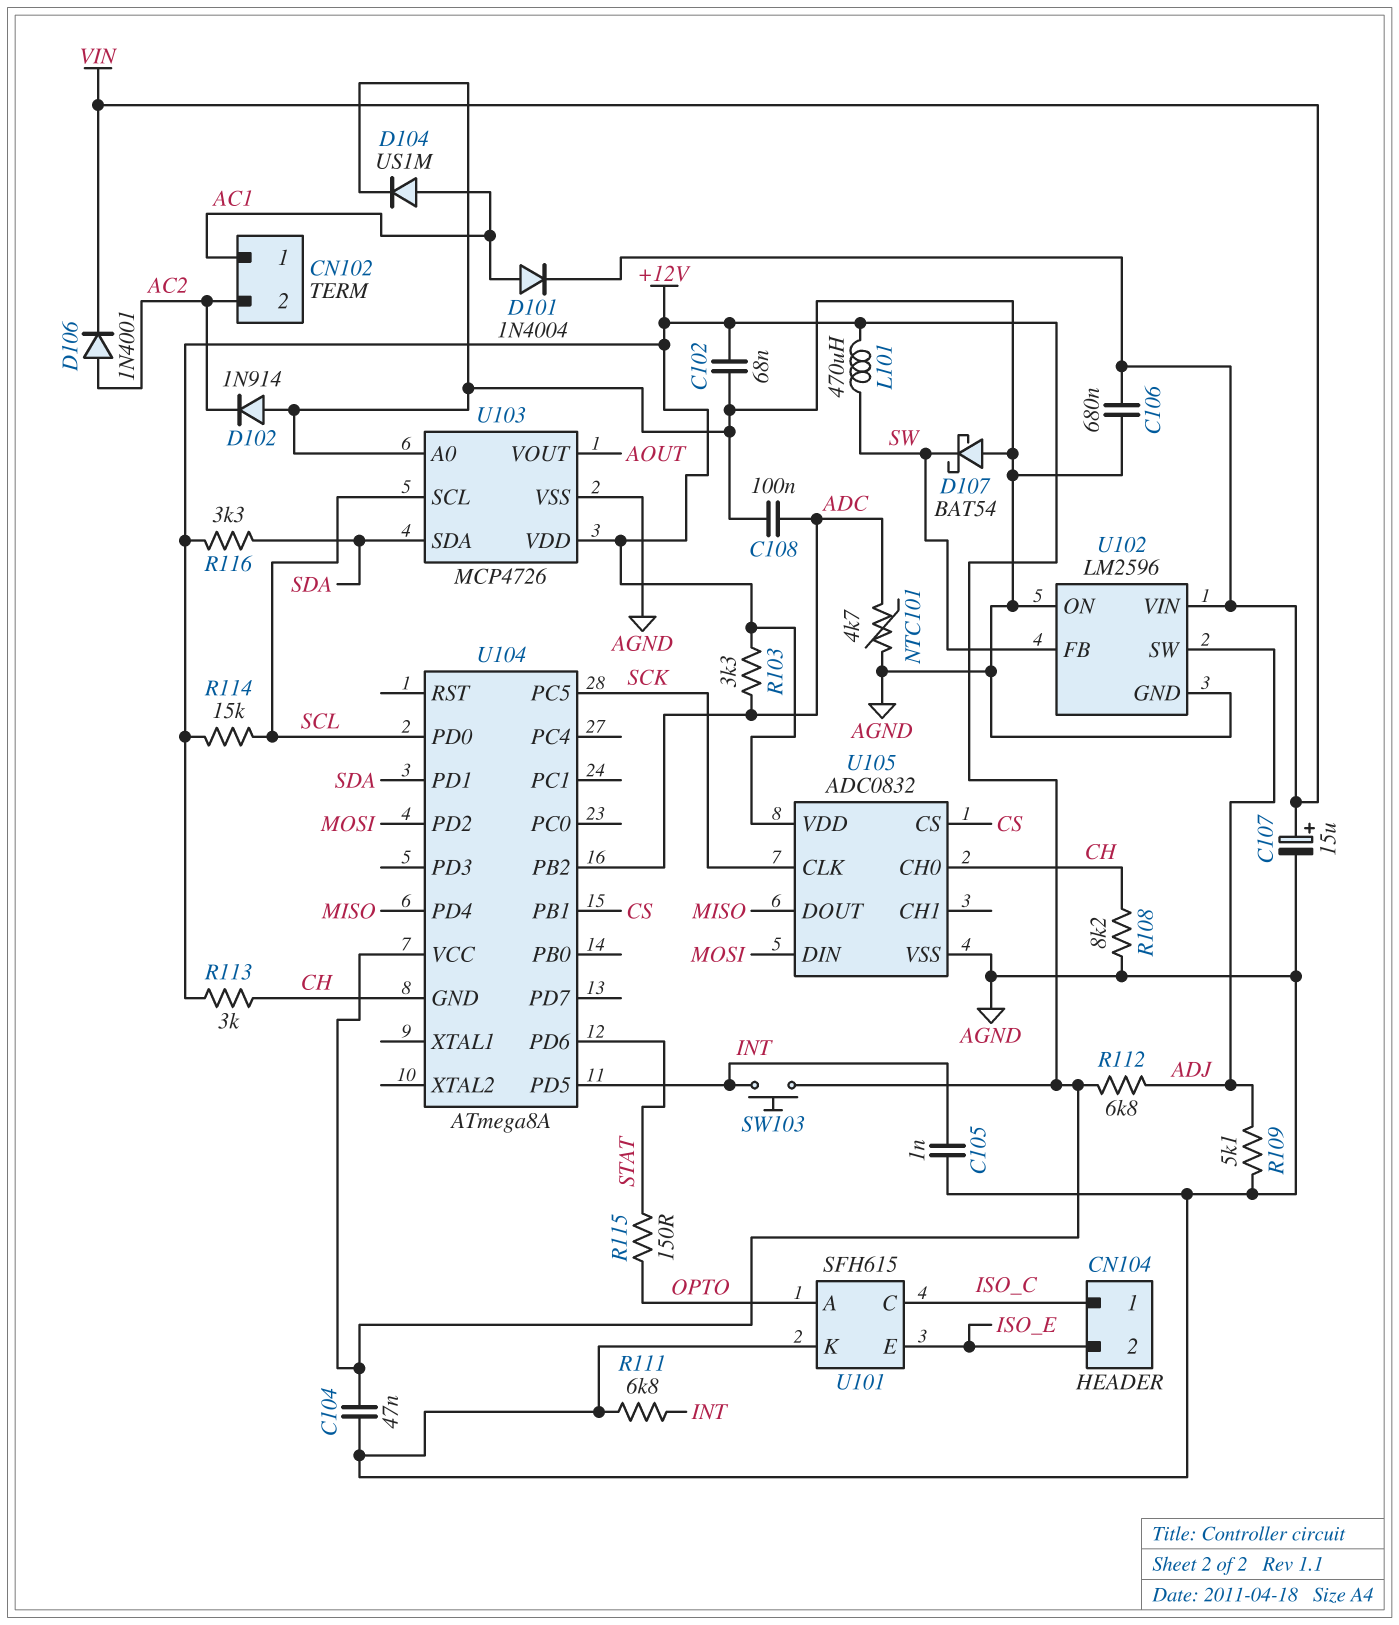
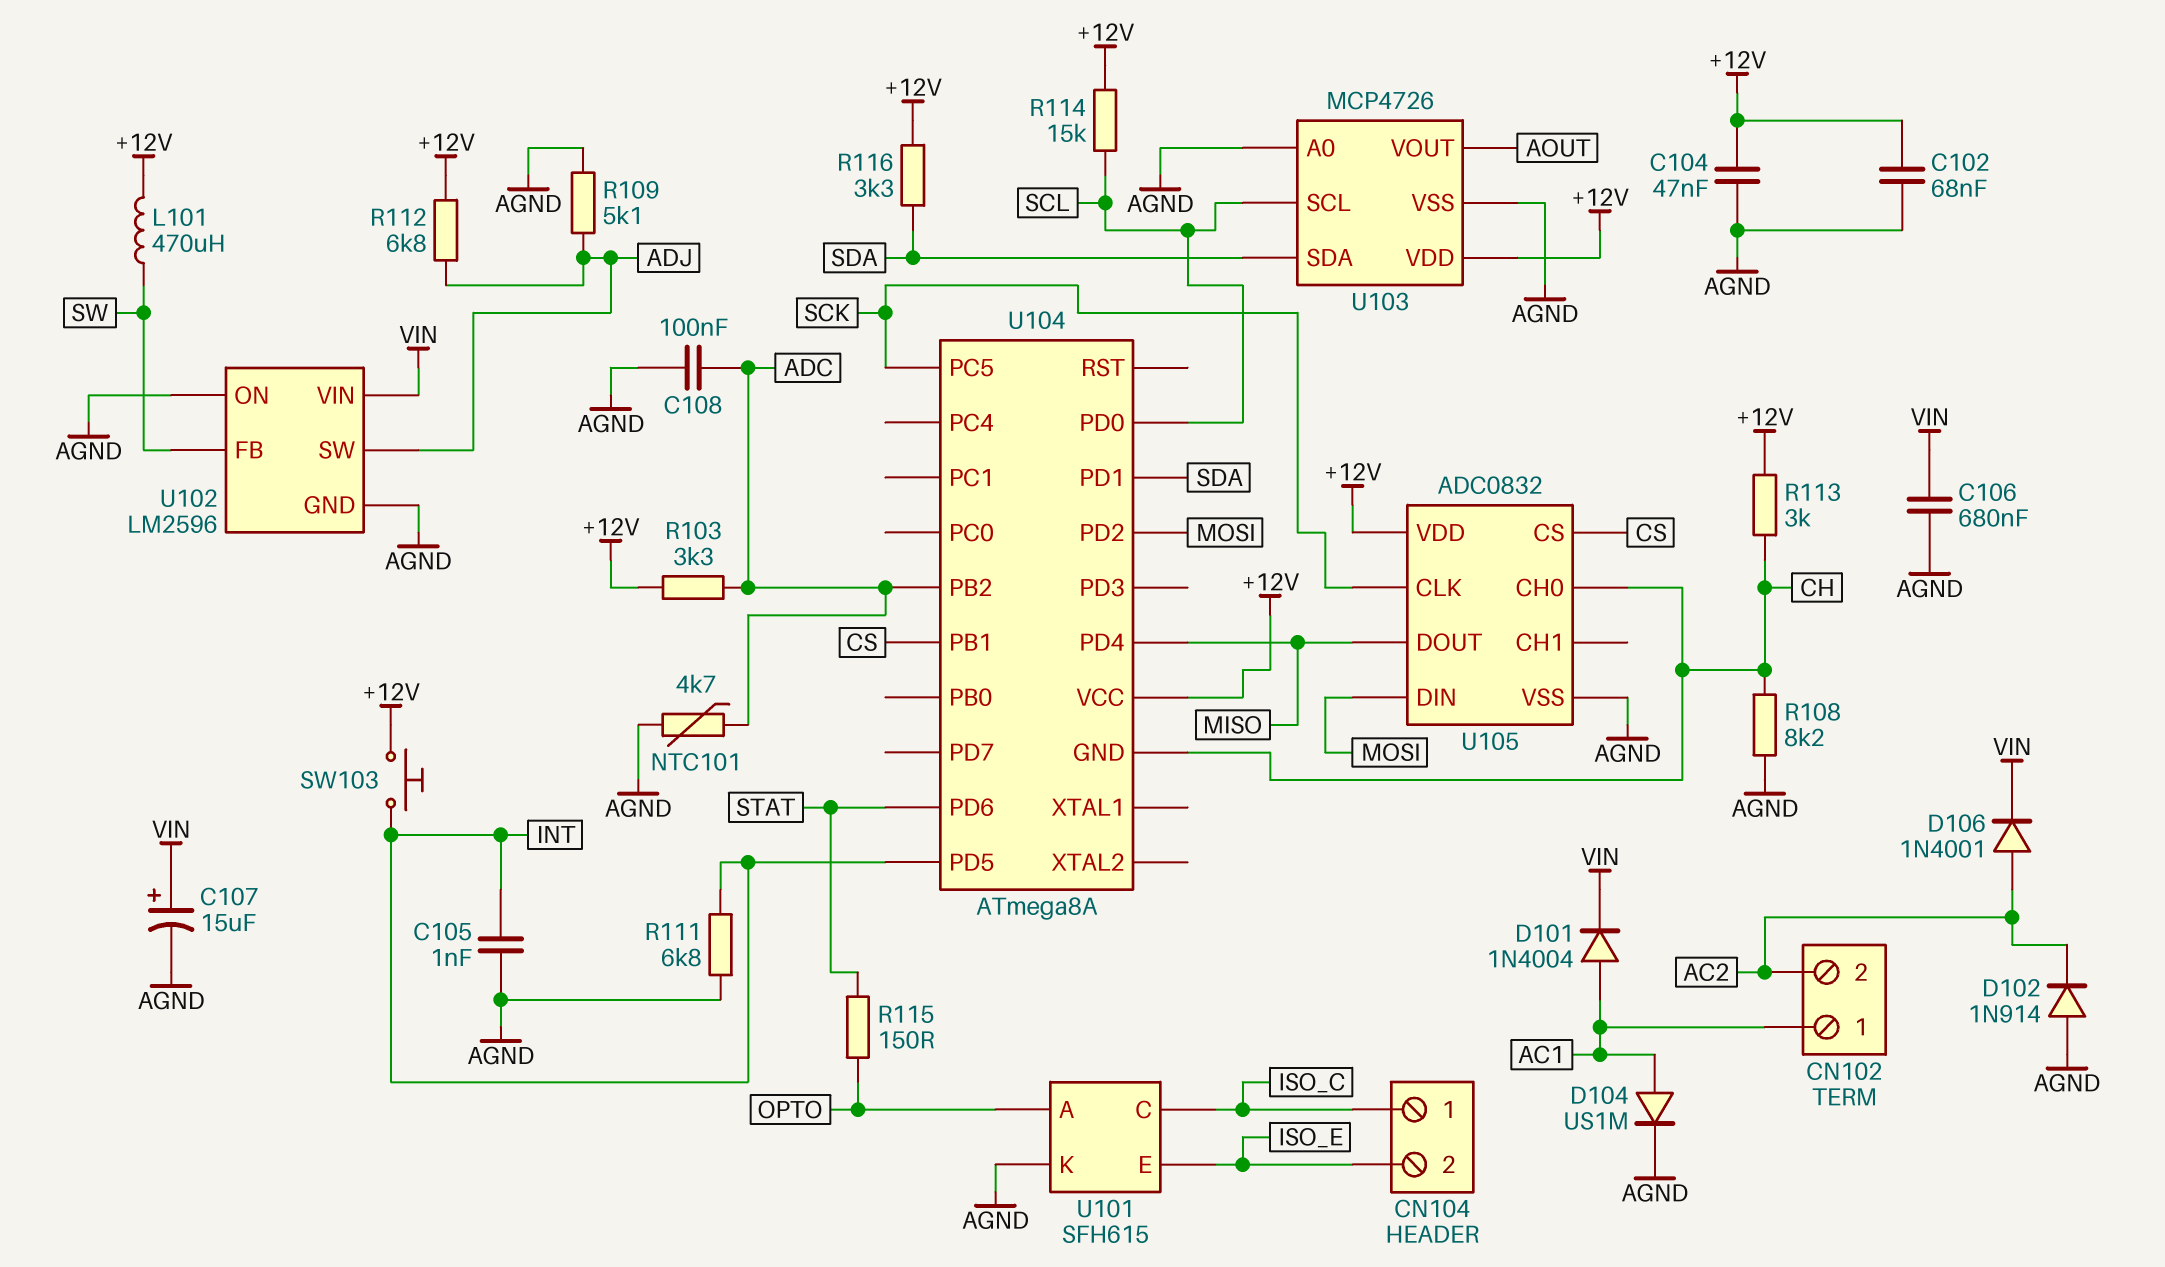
D107: schottky BAT54 (A AGND, K SW) -> none

